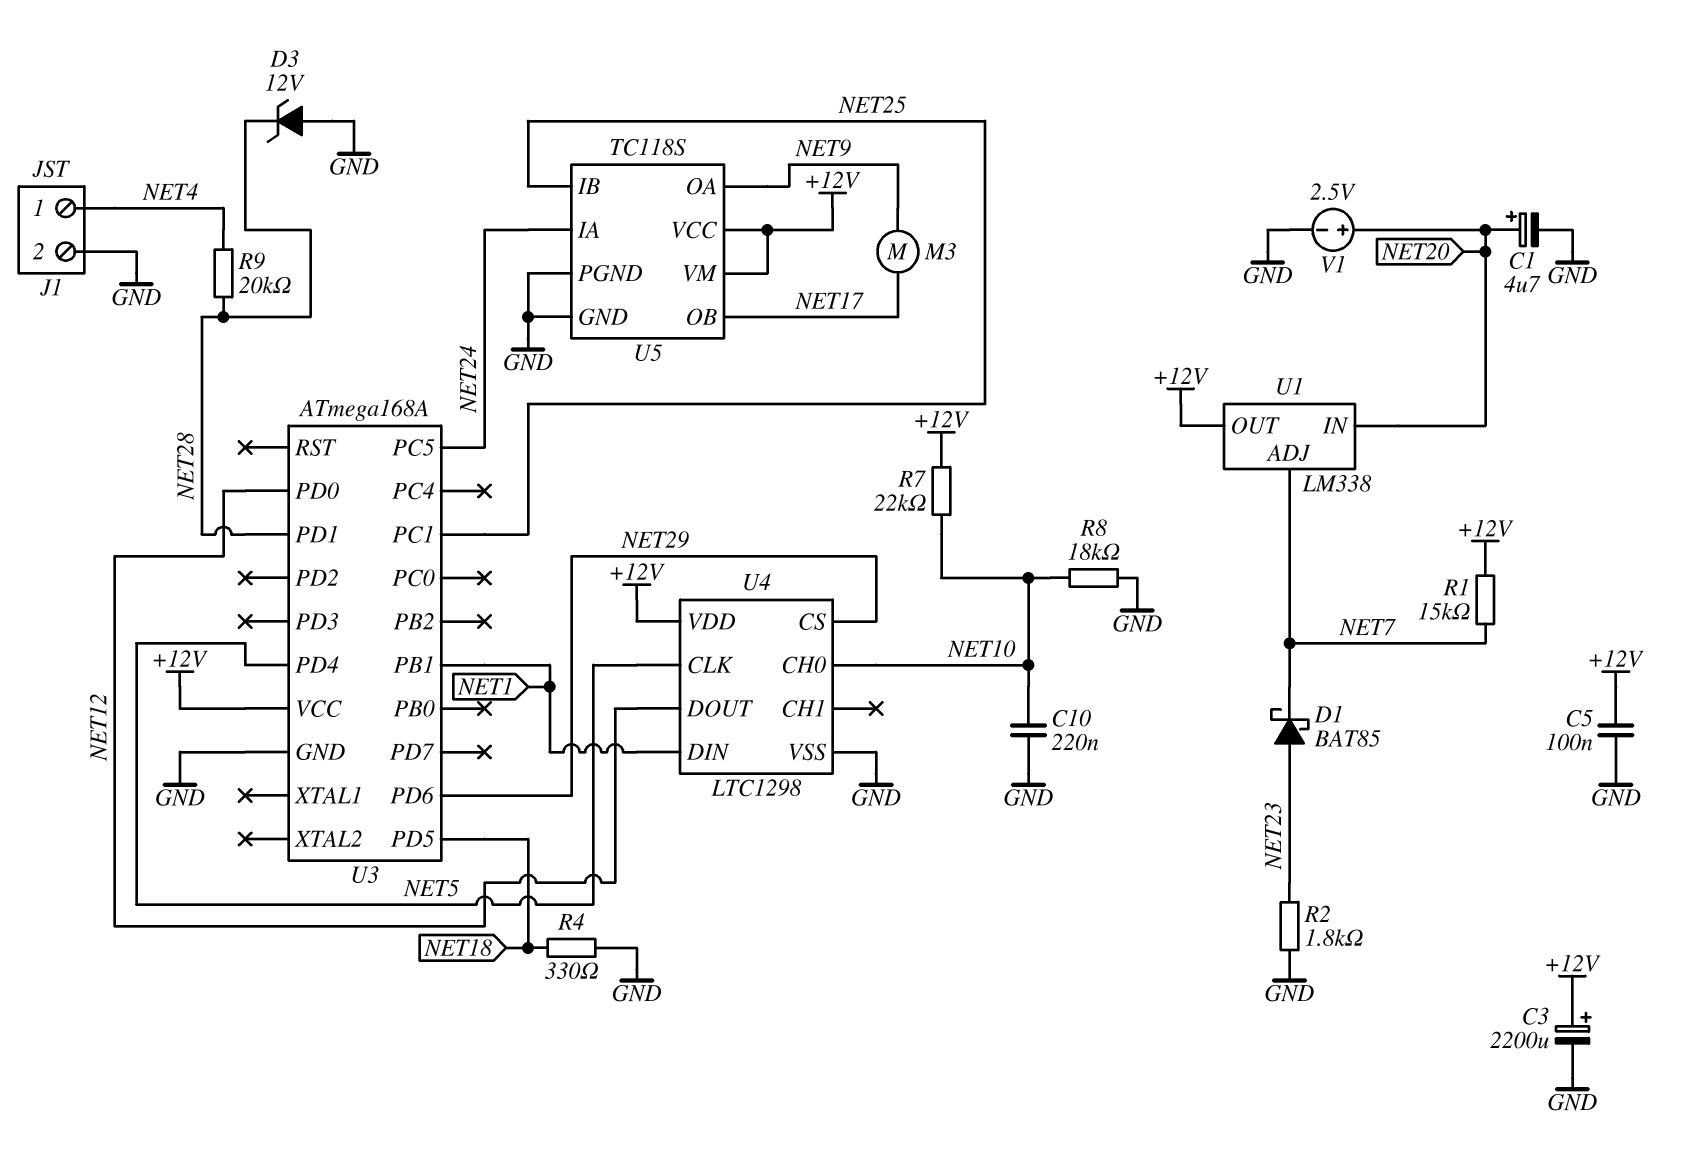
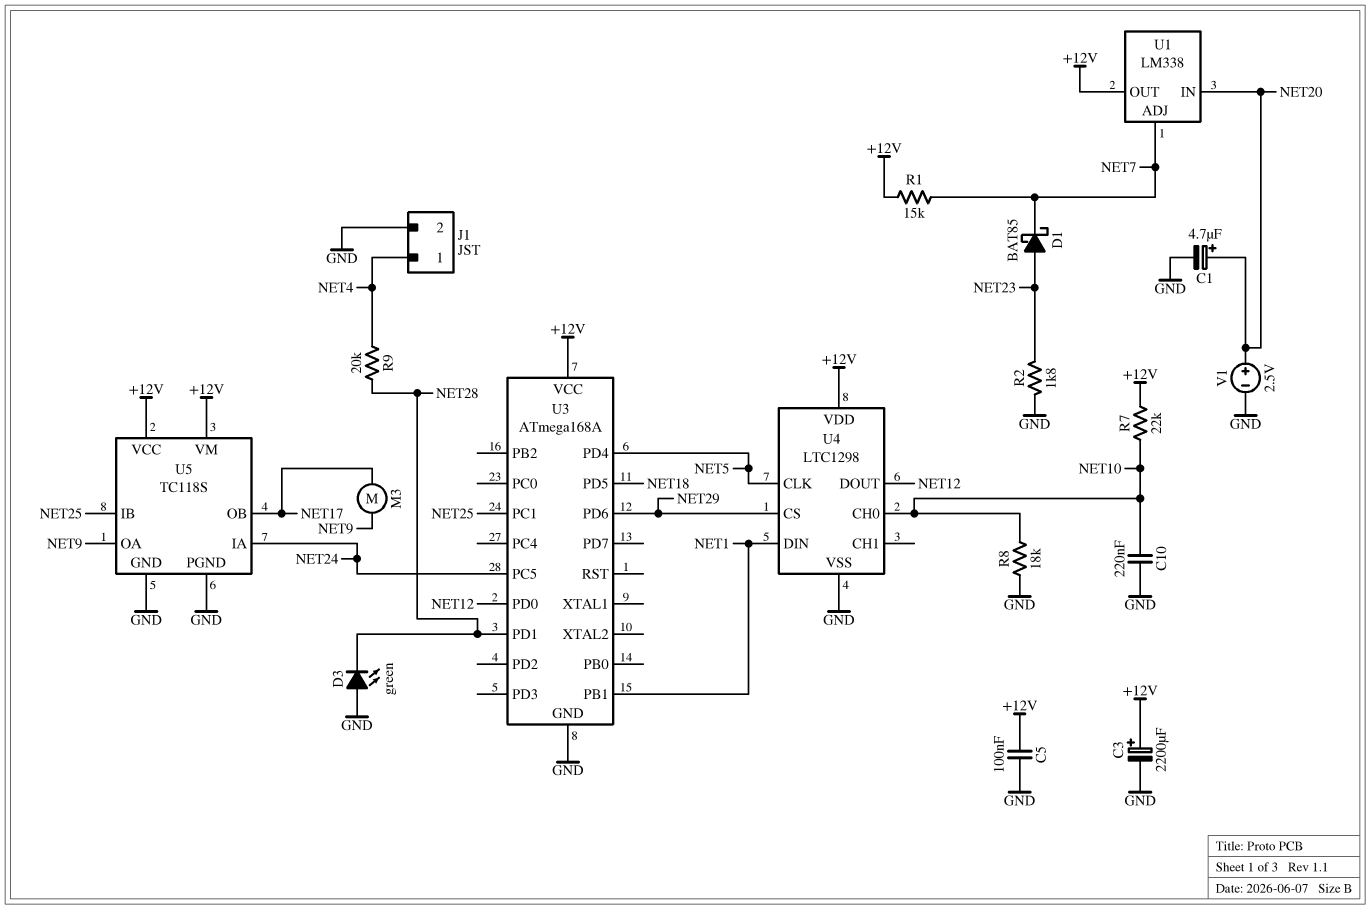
D3: zener 12V (A GND, K NET28) -> LED green (A GND, K NET28)
R4: 330 (GND, NET18) -> none

